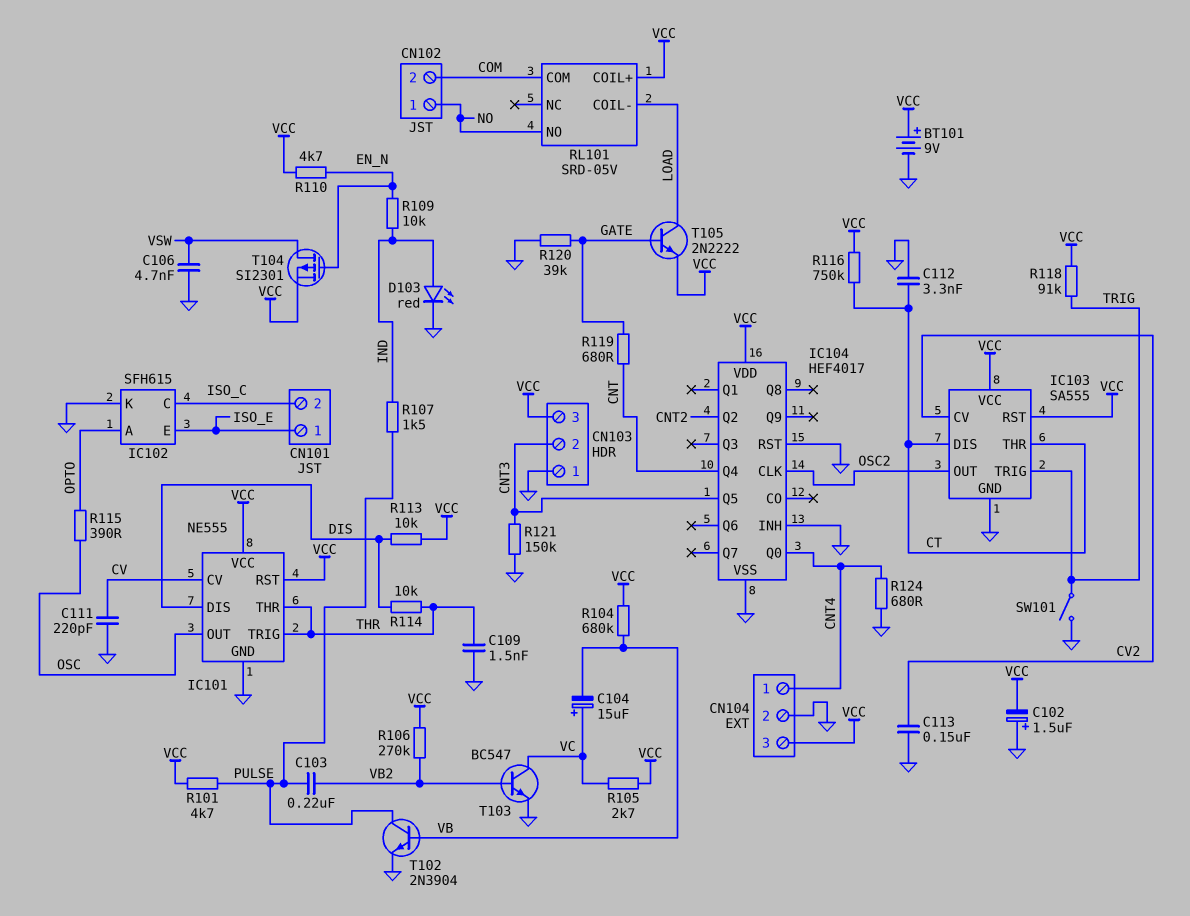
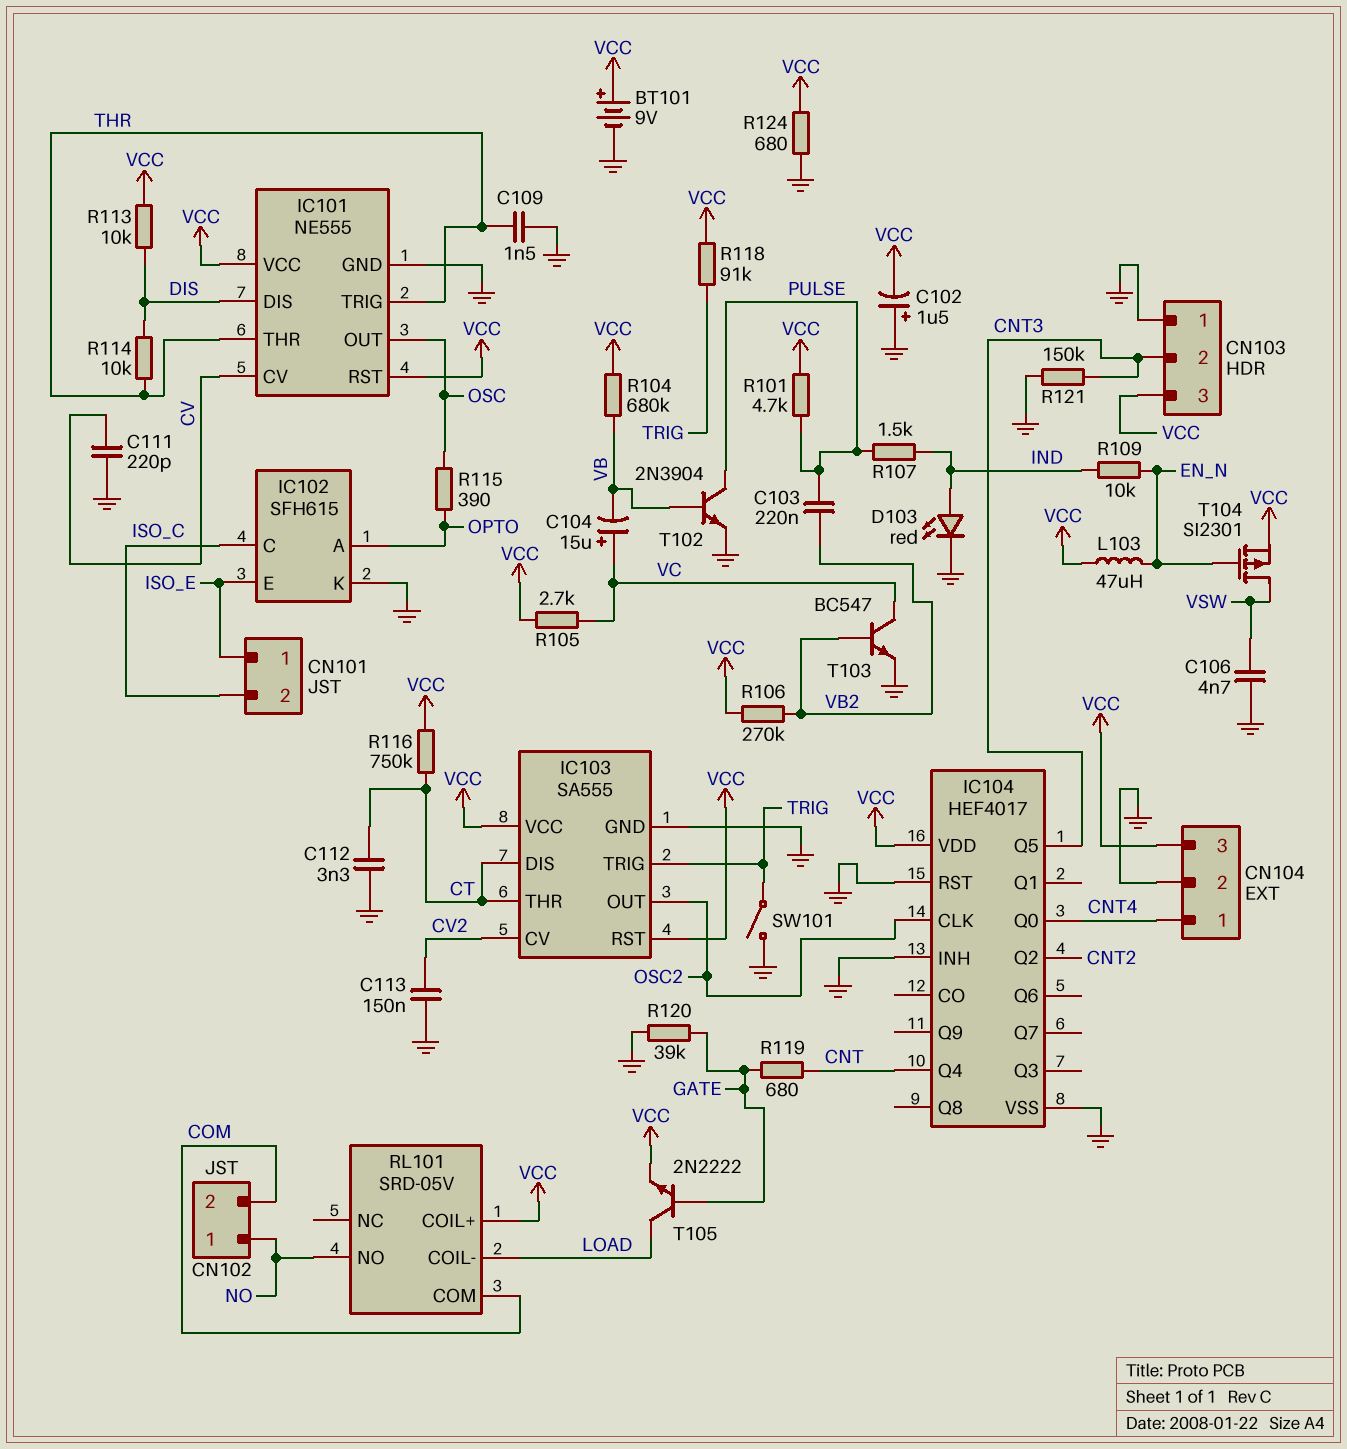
L103: none -> 47uH (EN_N, VCC)
R110: 4.7k (EN_N, VCC) -> none
R124: 680 (CNT4, GND) -> 680 (GND, VCC)

